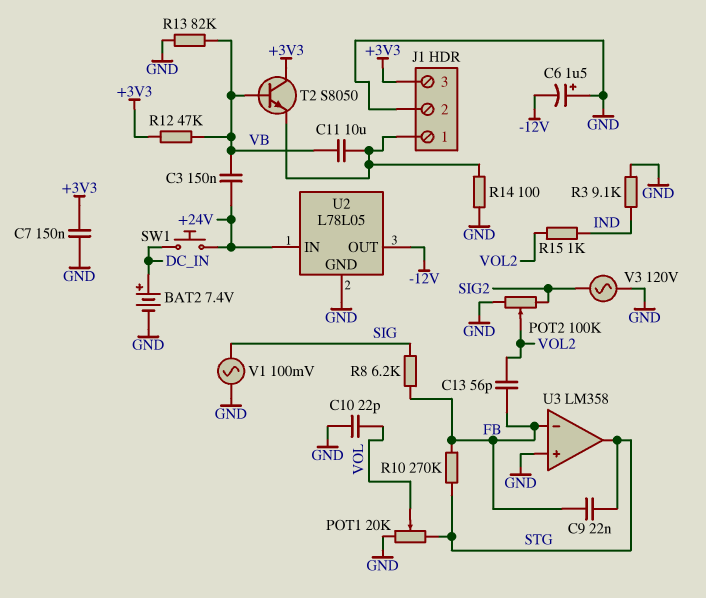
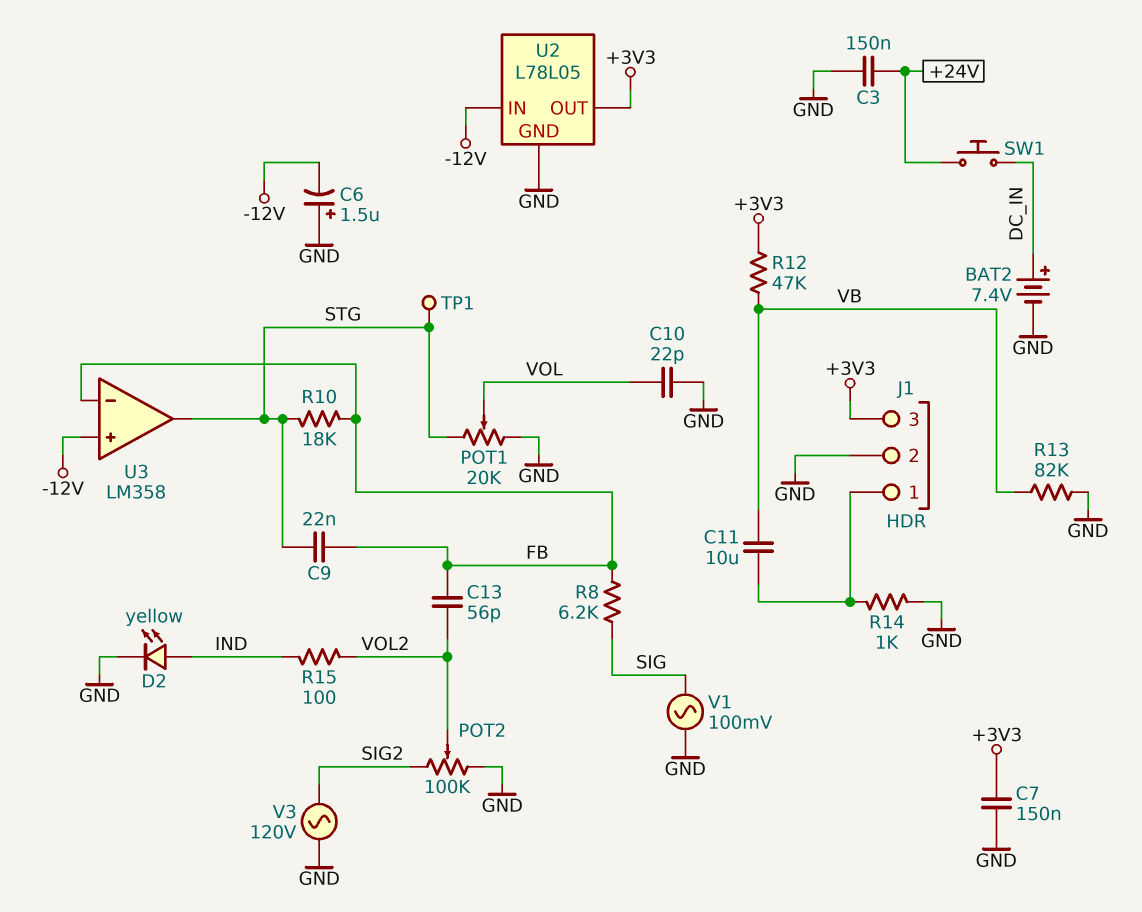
C3: 150nF (+24V, VB) -> 150nF (+24V, GND)
D2: none -> LED yellow (A IND, K GND)
R3: 9.1k (GND, IND) -> none
R10: 270k (FB, STG) -> 18k (FB, STG)
R14: 100 (GND, J1/1) -> 1k (GND, J1/1)
R15: 1k (IND, VOL2) -> 100 (IND, VOL2)
T2: NPN S8050 (B VB, C +3V3, E J1/1) -> none
TP1: none -> test point (STG)
U2 pin IN: +24V -> -12V
U2 pin OUT: -12V -> +3V3
U3 pin in+: GND -> -12V

